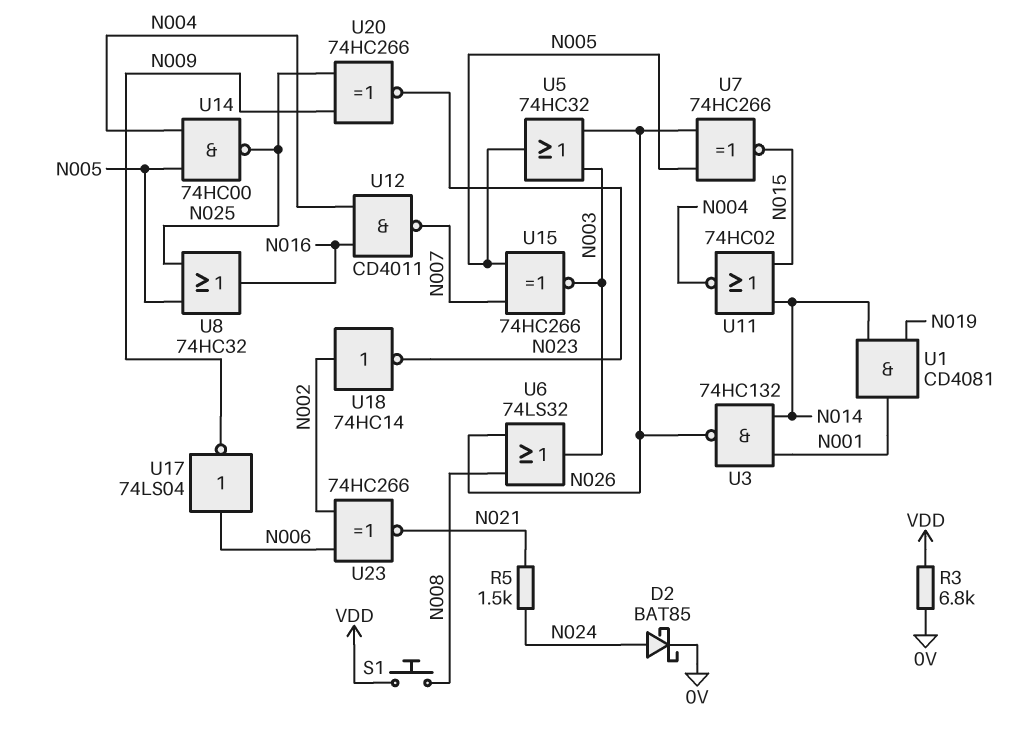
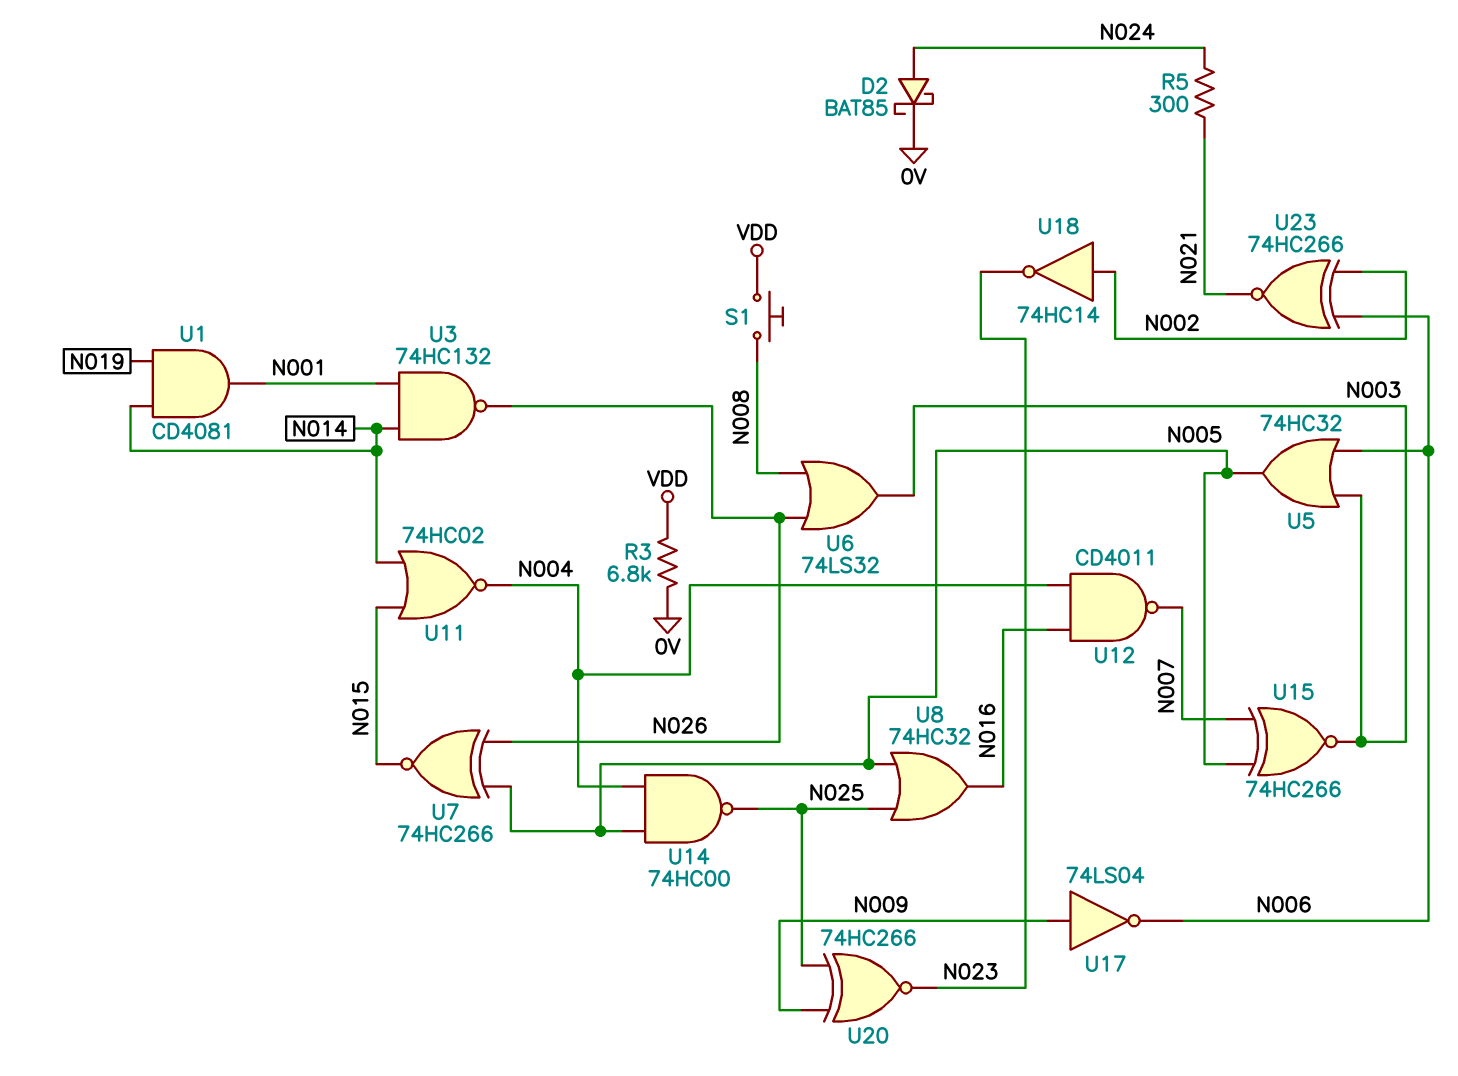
R5: 1.5k (N021, N024) -> 300 (N021, N024)
U5: OR 74HC32 (in N003, in N026, out N005) -> OR 74HC32 (in N003, in N006, out N005)
U17: NOT 74LS04 (in N006, out N009) -> NOT 74LS04 (in N009, out N006)

